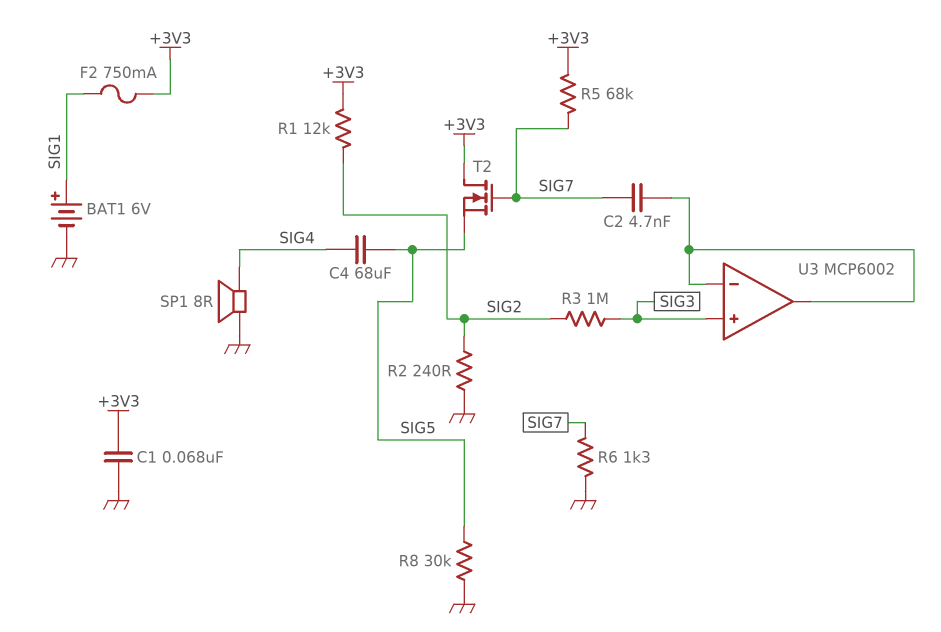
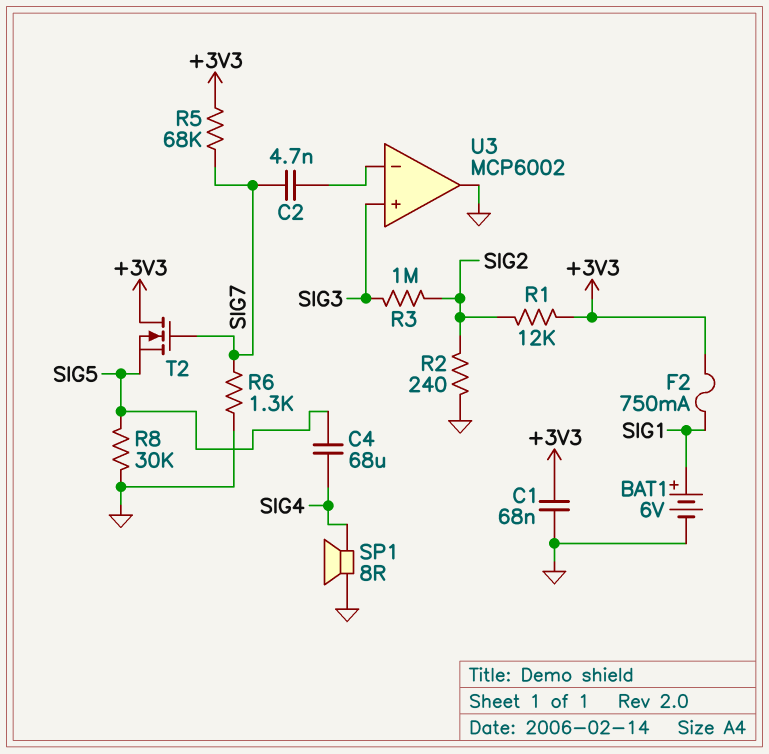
U3 pin out: U3/in- -> GND

